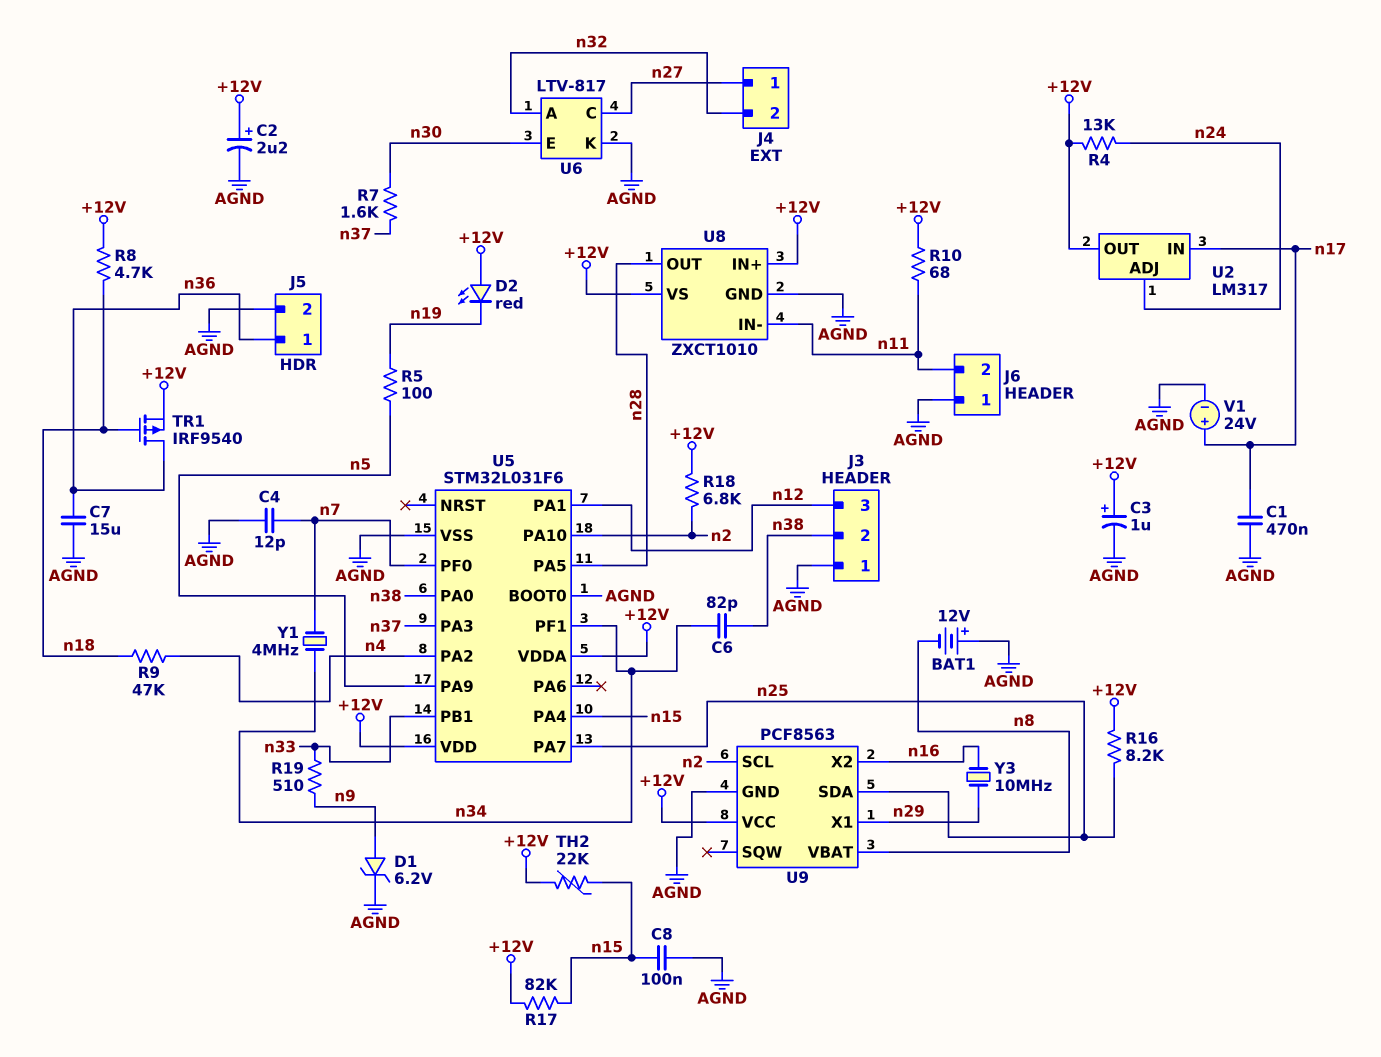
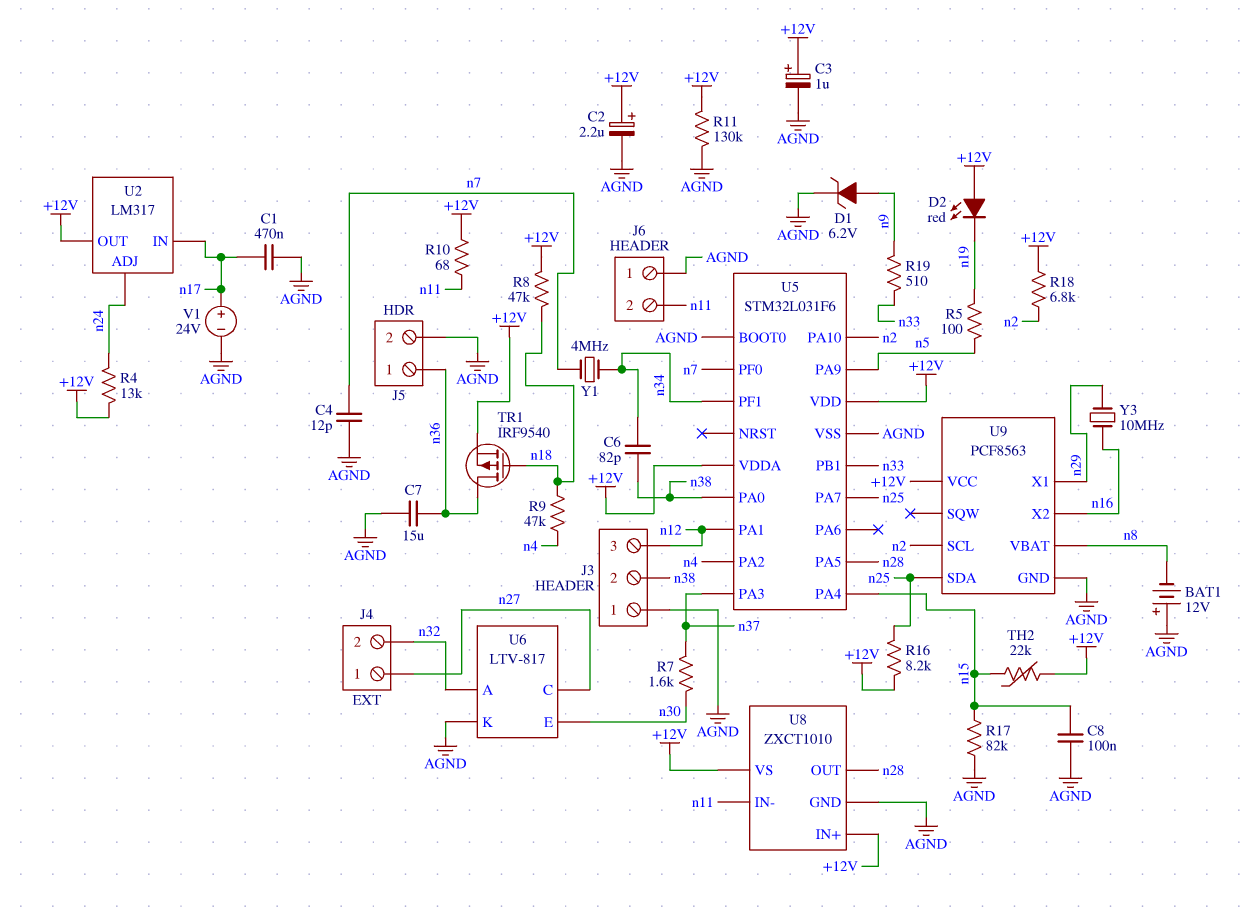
R8: 4.7k (+12V, n18) -> 47k (+12V, n18)
R11: none -> 130k (+12V, AGND)
R17: 82k (+12V, n15) -> 82k (AGND, n15)

